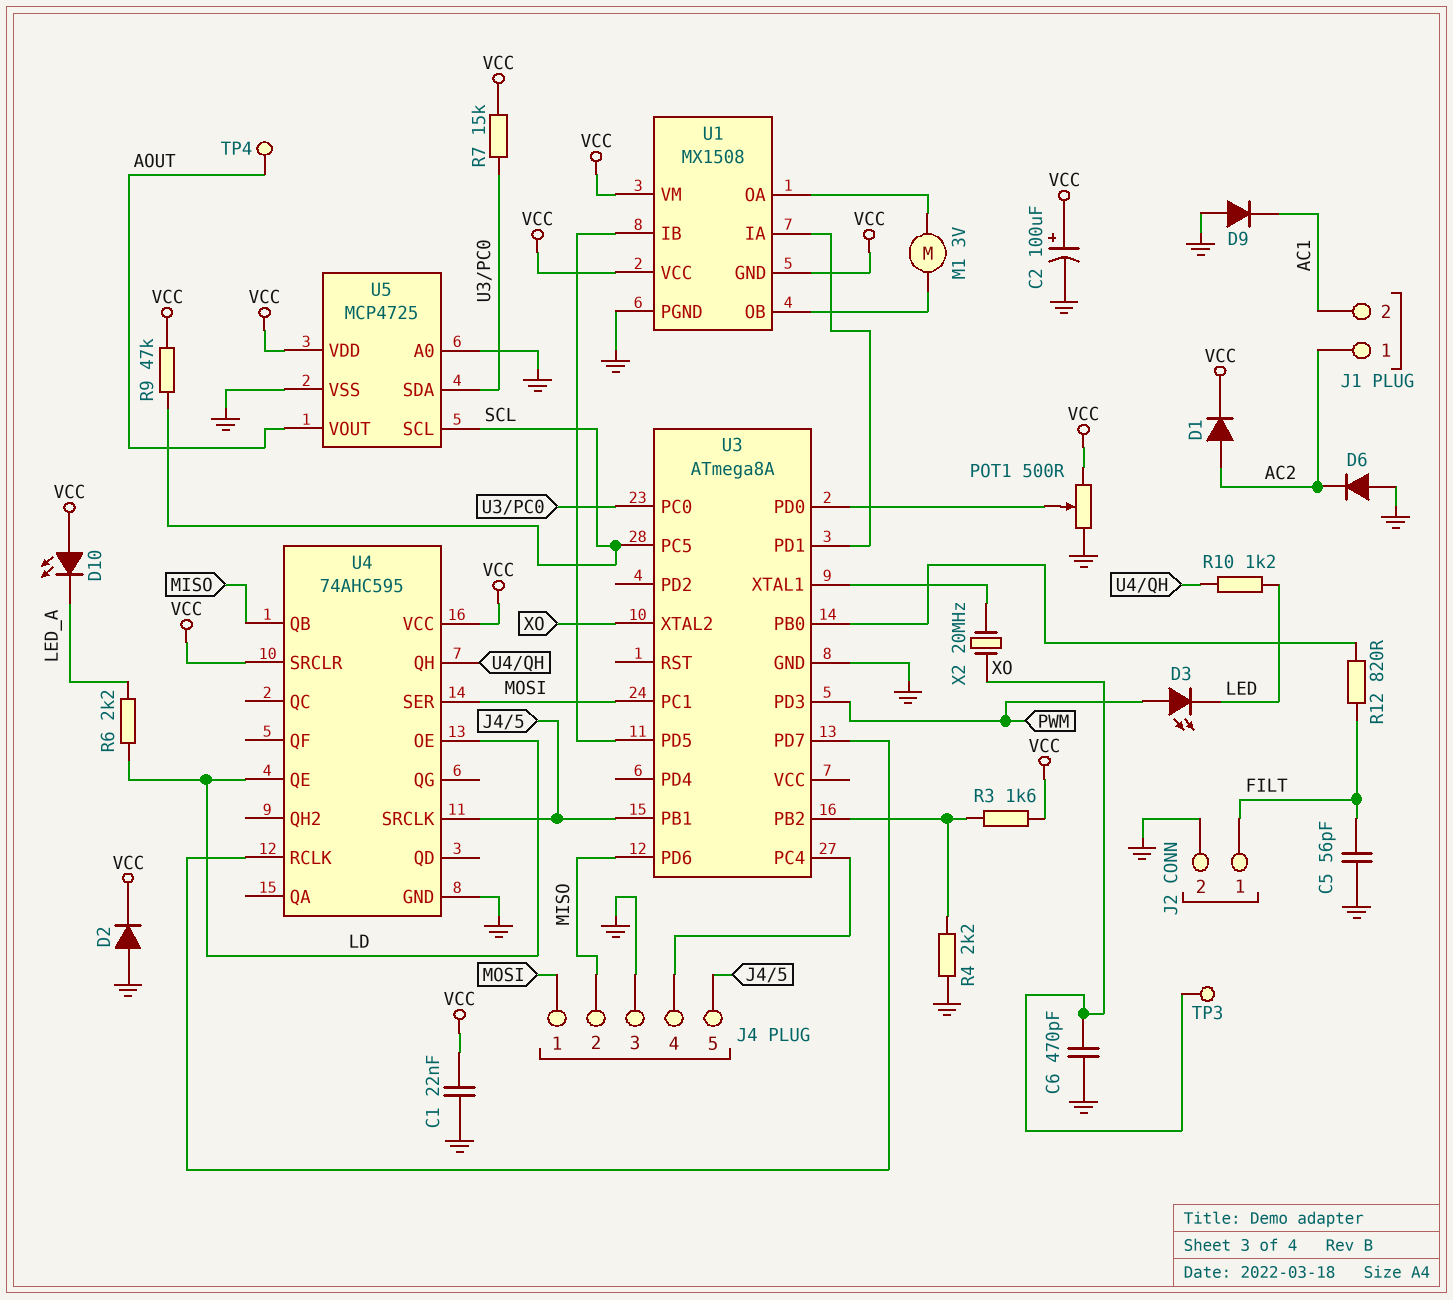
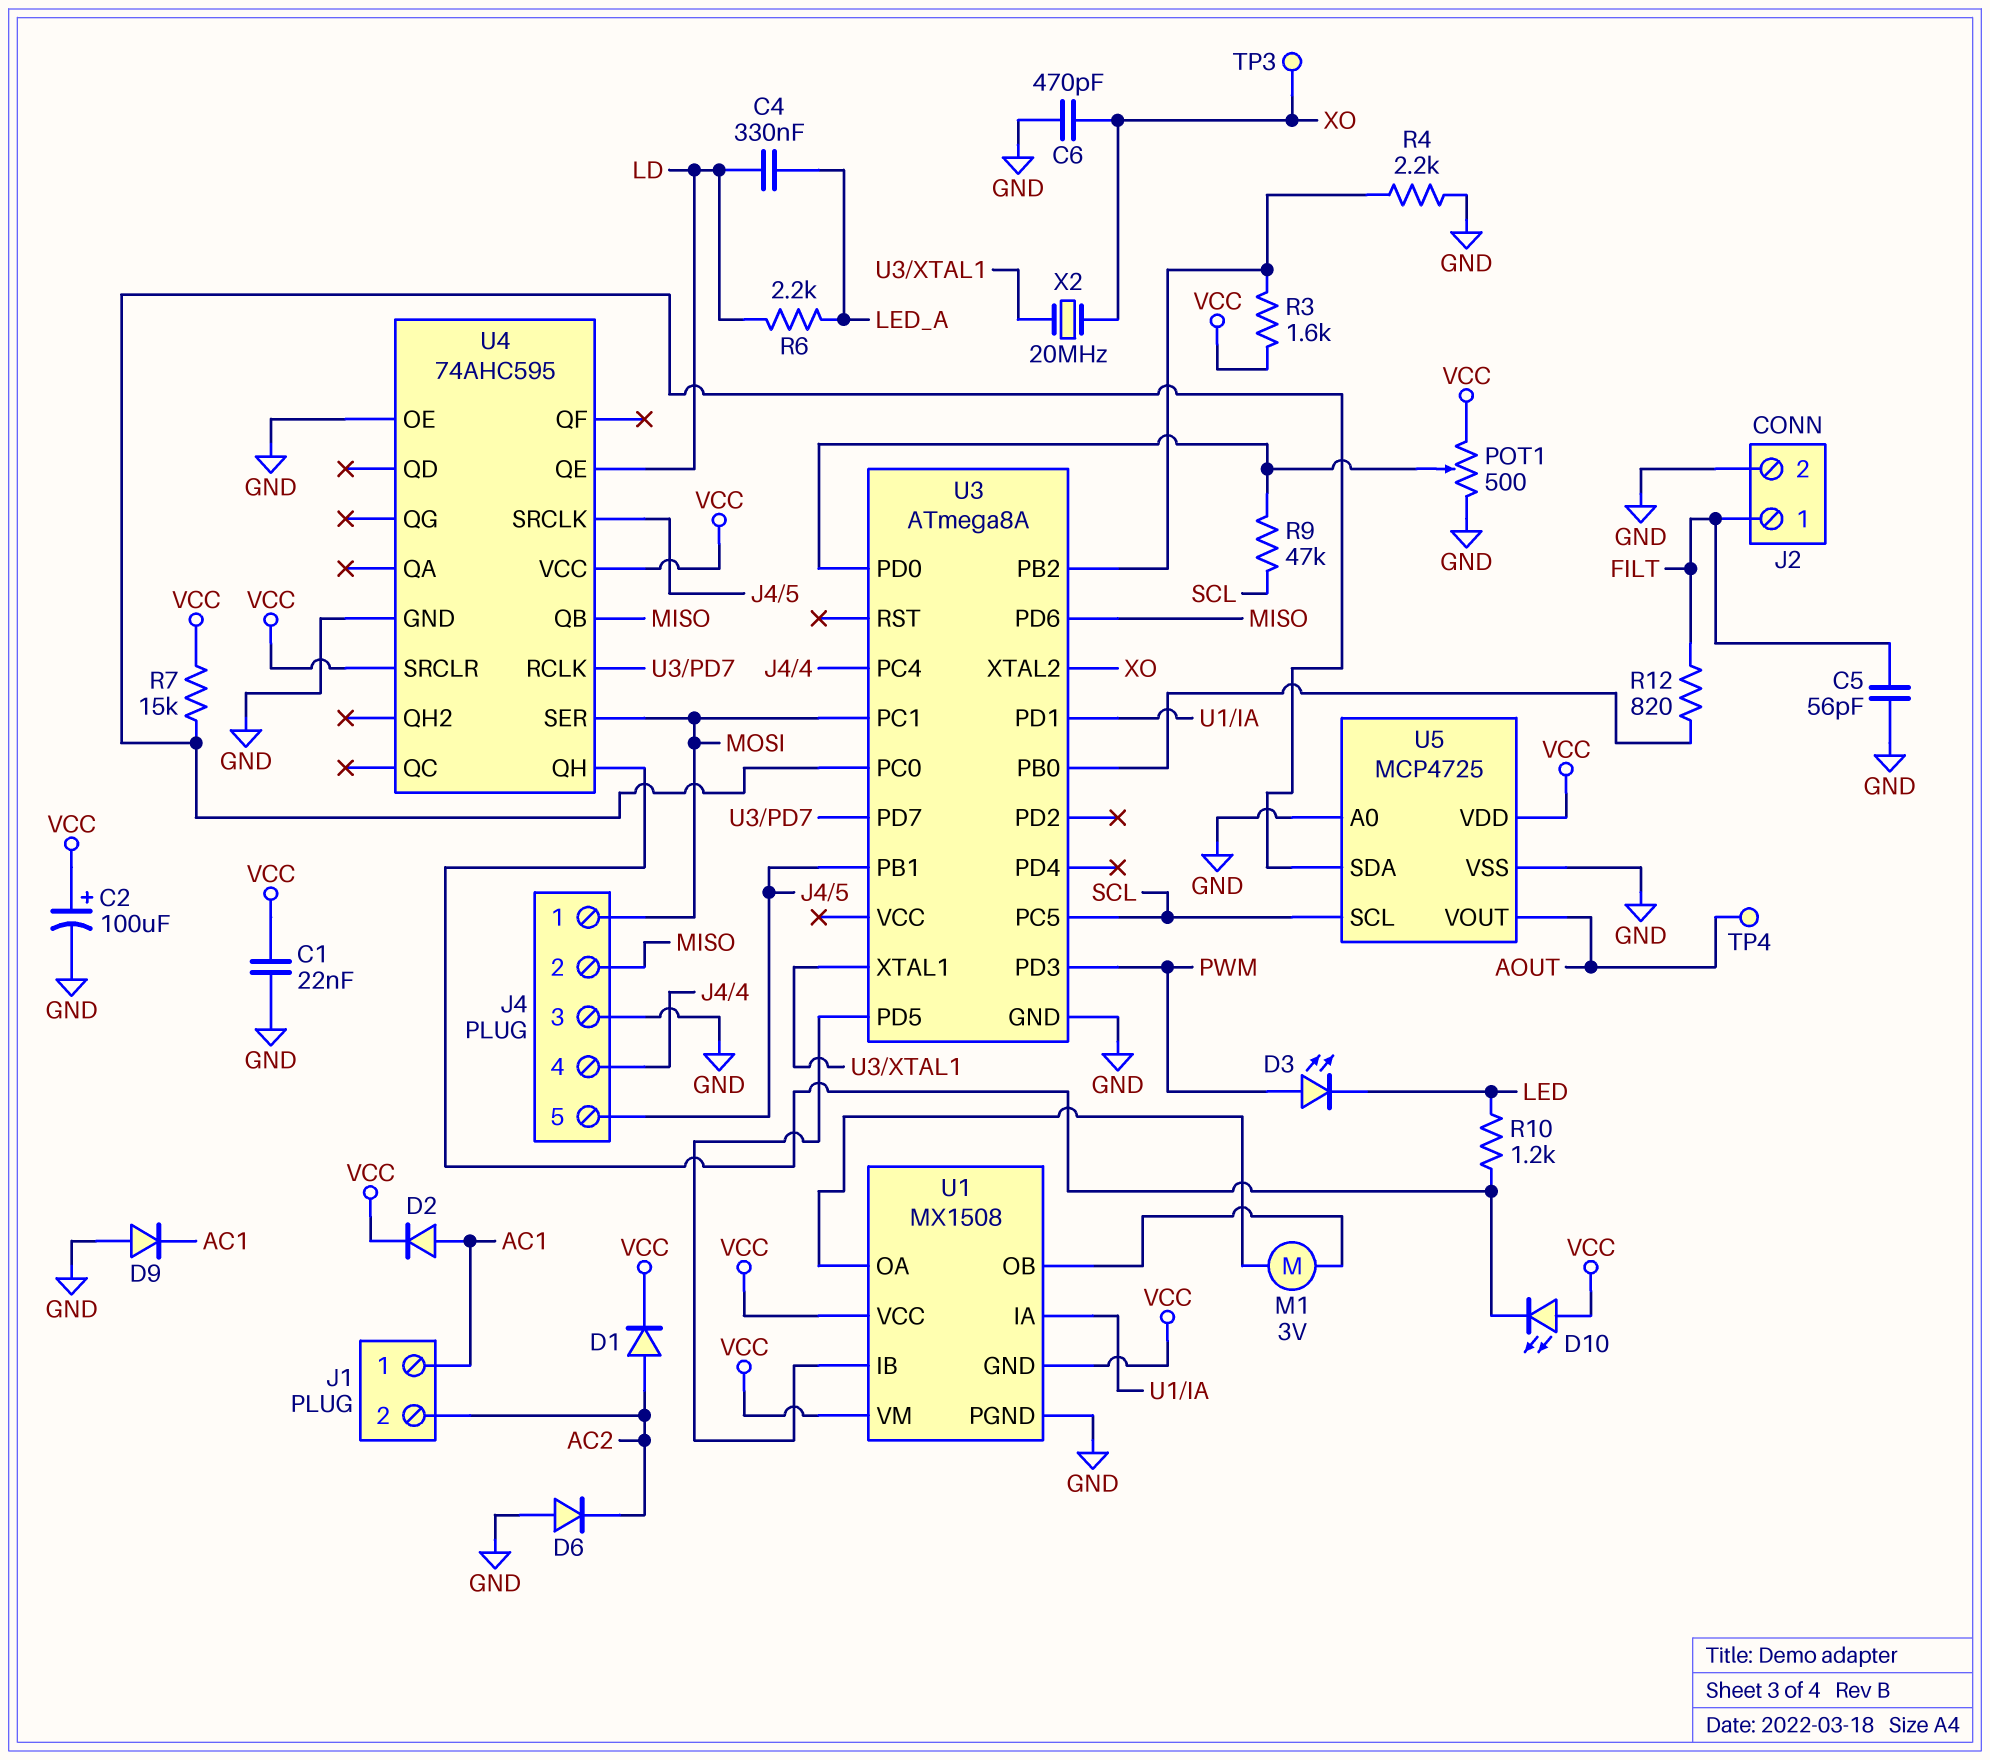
C4: none -> 330nF (LD, LED_A)
D2: diode (A GND, K VCC) -> diode (A AC1, K VCC)
D10: LED (A VCC, K LED_A) -> LED (A VCC, K U4/QH)
J1 pin 1: AC2 -> AC1
J1 pin 2: AC1 -> AC2
R9: 47k (SCL, VCC) -> 47k (SCL, U3/PD0)
U4 pin OE: LD -> GND

